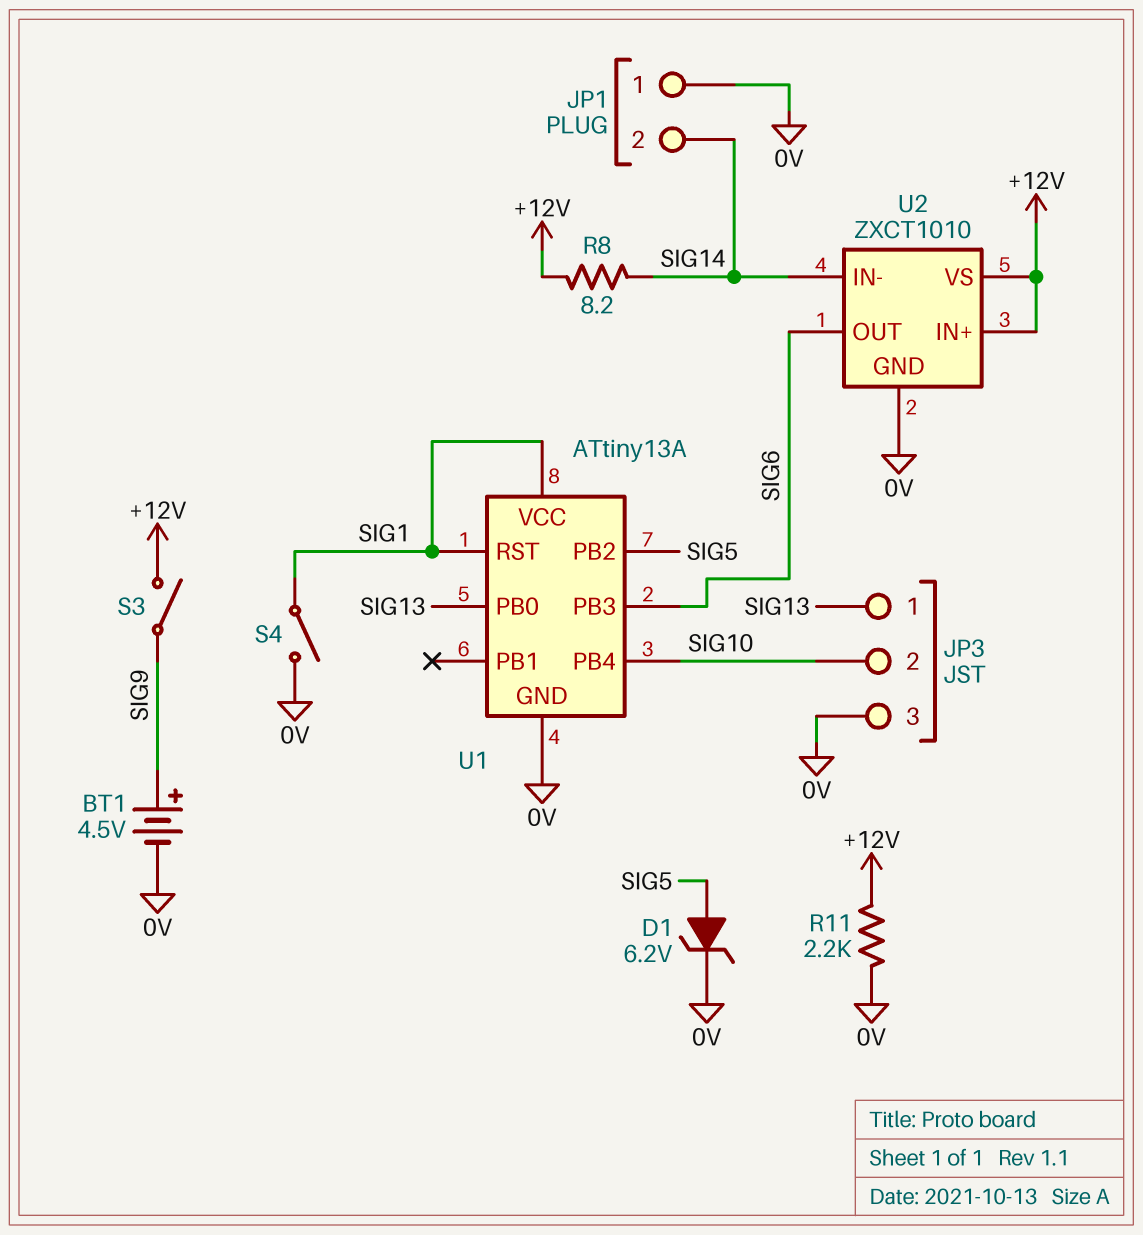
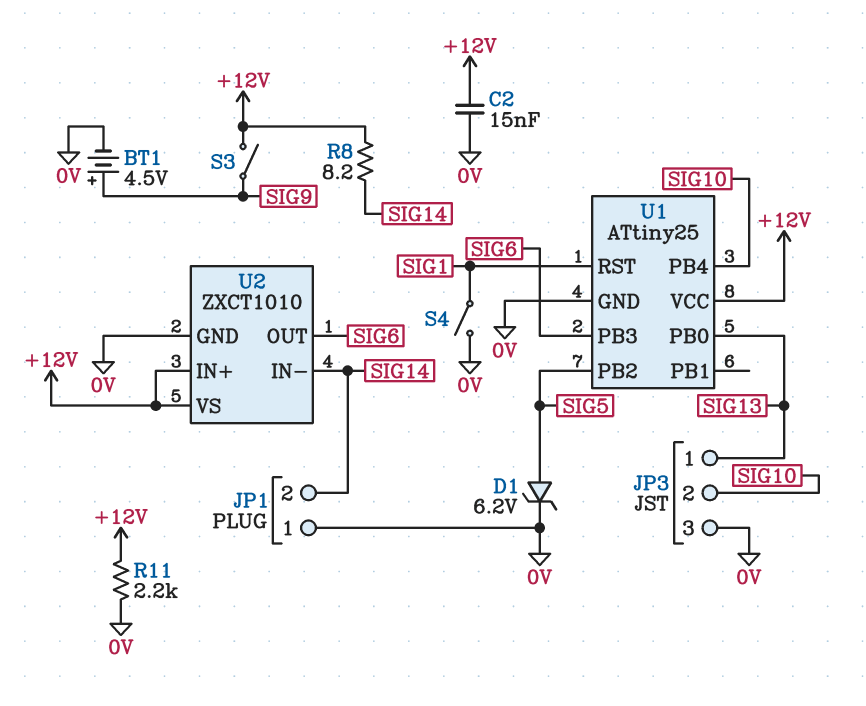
C2: none -> 15nF (+12V, 0V)
U1: ATtiny13A -> ATtiny25
U1 pin VCC: SIG1 -> +12V

